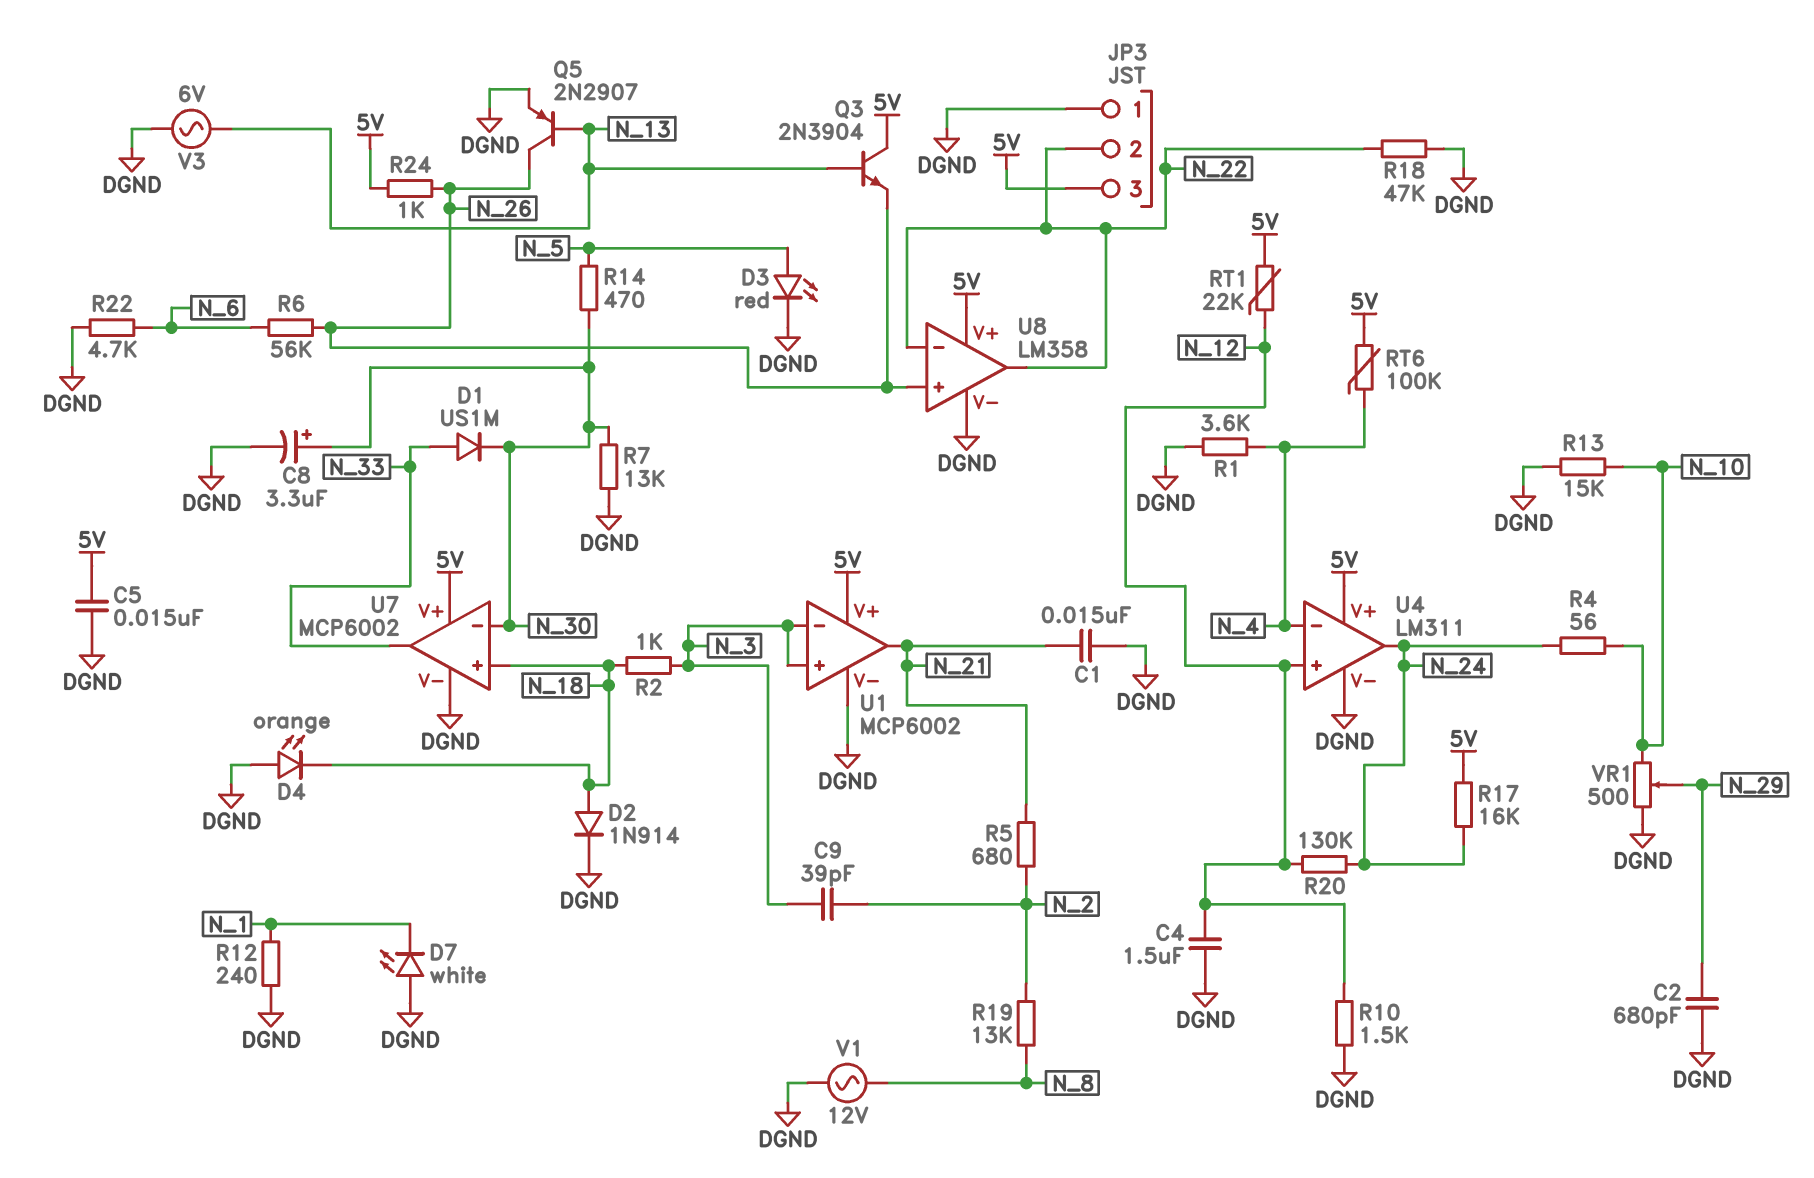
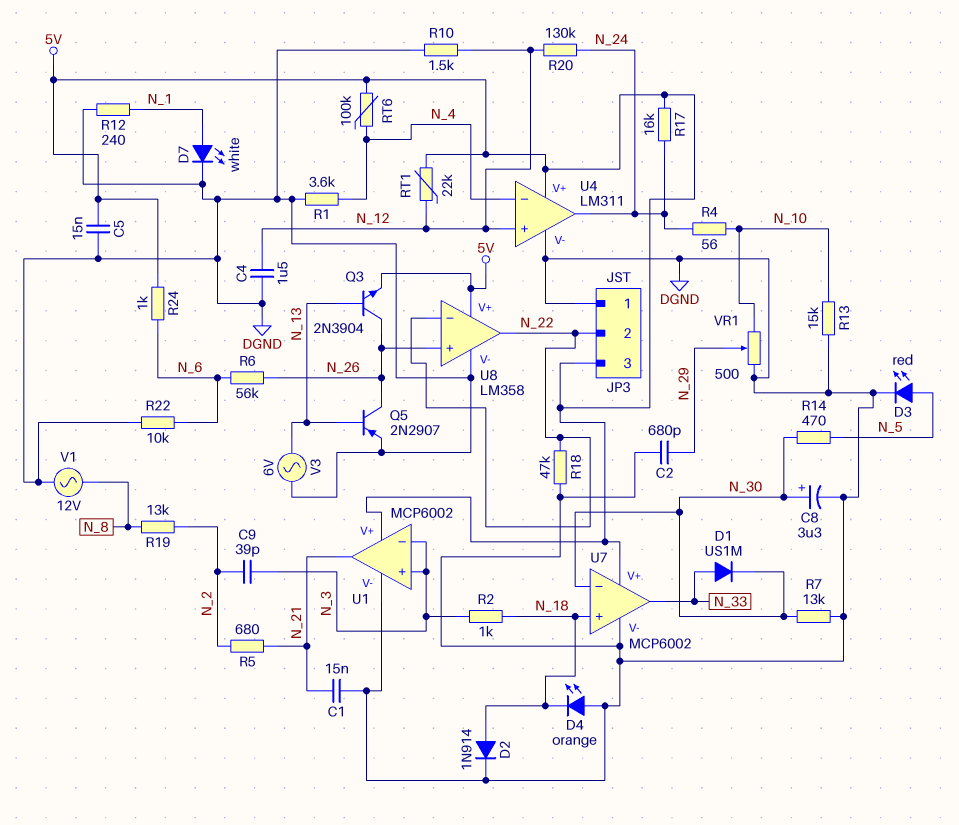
D7: LED white (A DGND, K N_1) -> LED white (A N_1, K DGND)
Q3: NPN 2N3904 (B N_13, C 5V, E N_26) -> NPN 2N3904 (B N_13, C N_26, E 5V)
R22: 4.7k (DGND, N_6) -> 10k (DGND, N_6)
R24: 1k (5V, N_26) -> 1k (5V, N_6)

